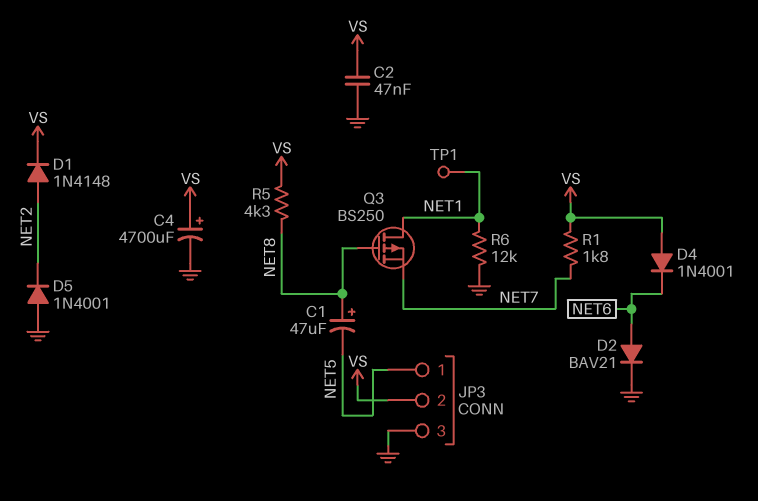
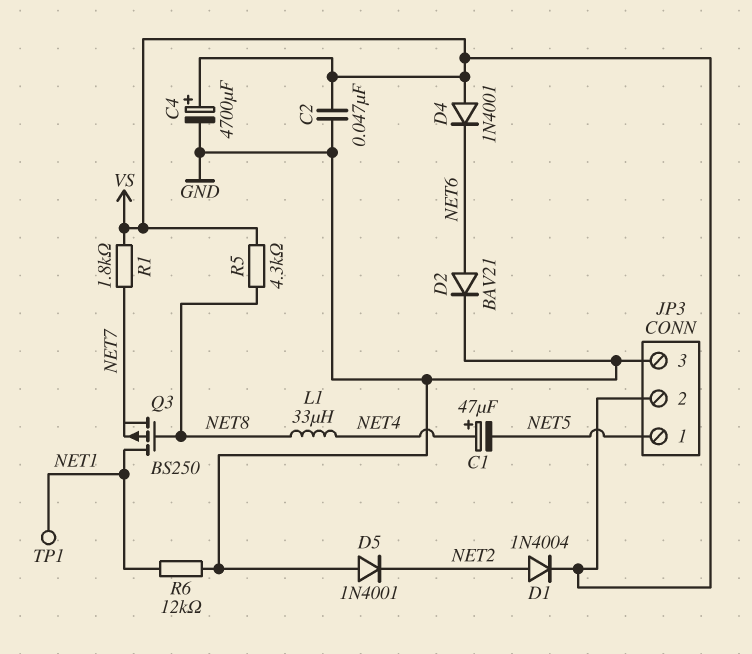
C1: 47uF (plus NET8, minus NET5) -> 47uF (plus NET4, minus NET5)
D1: diode 1N4148 (A NET2, K VS) -> diode 1N4004 (A NET2, K VS)
L1: none -> 33uH (NET4, NET8)

